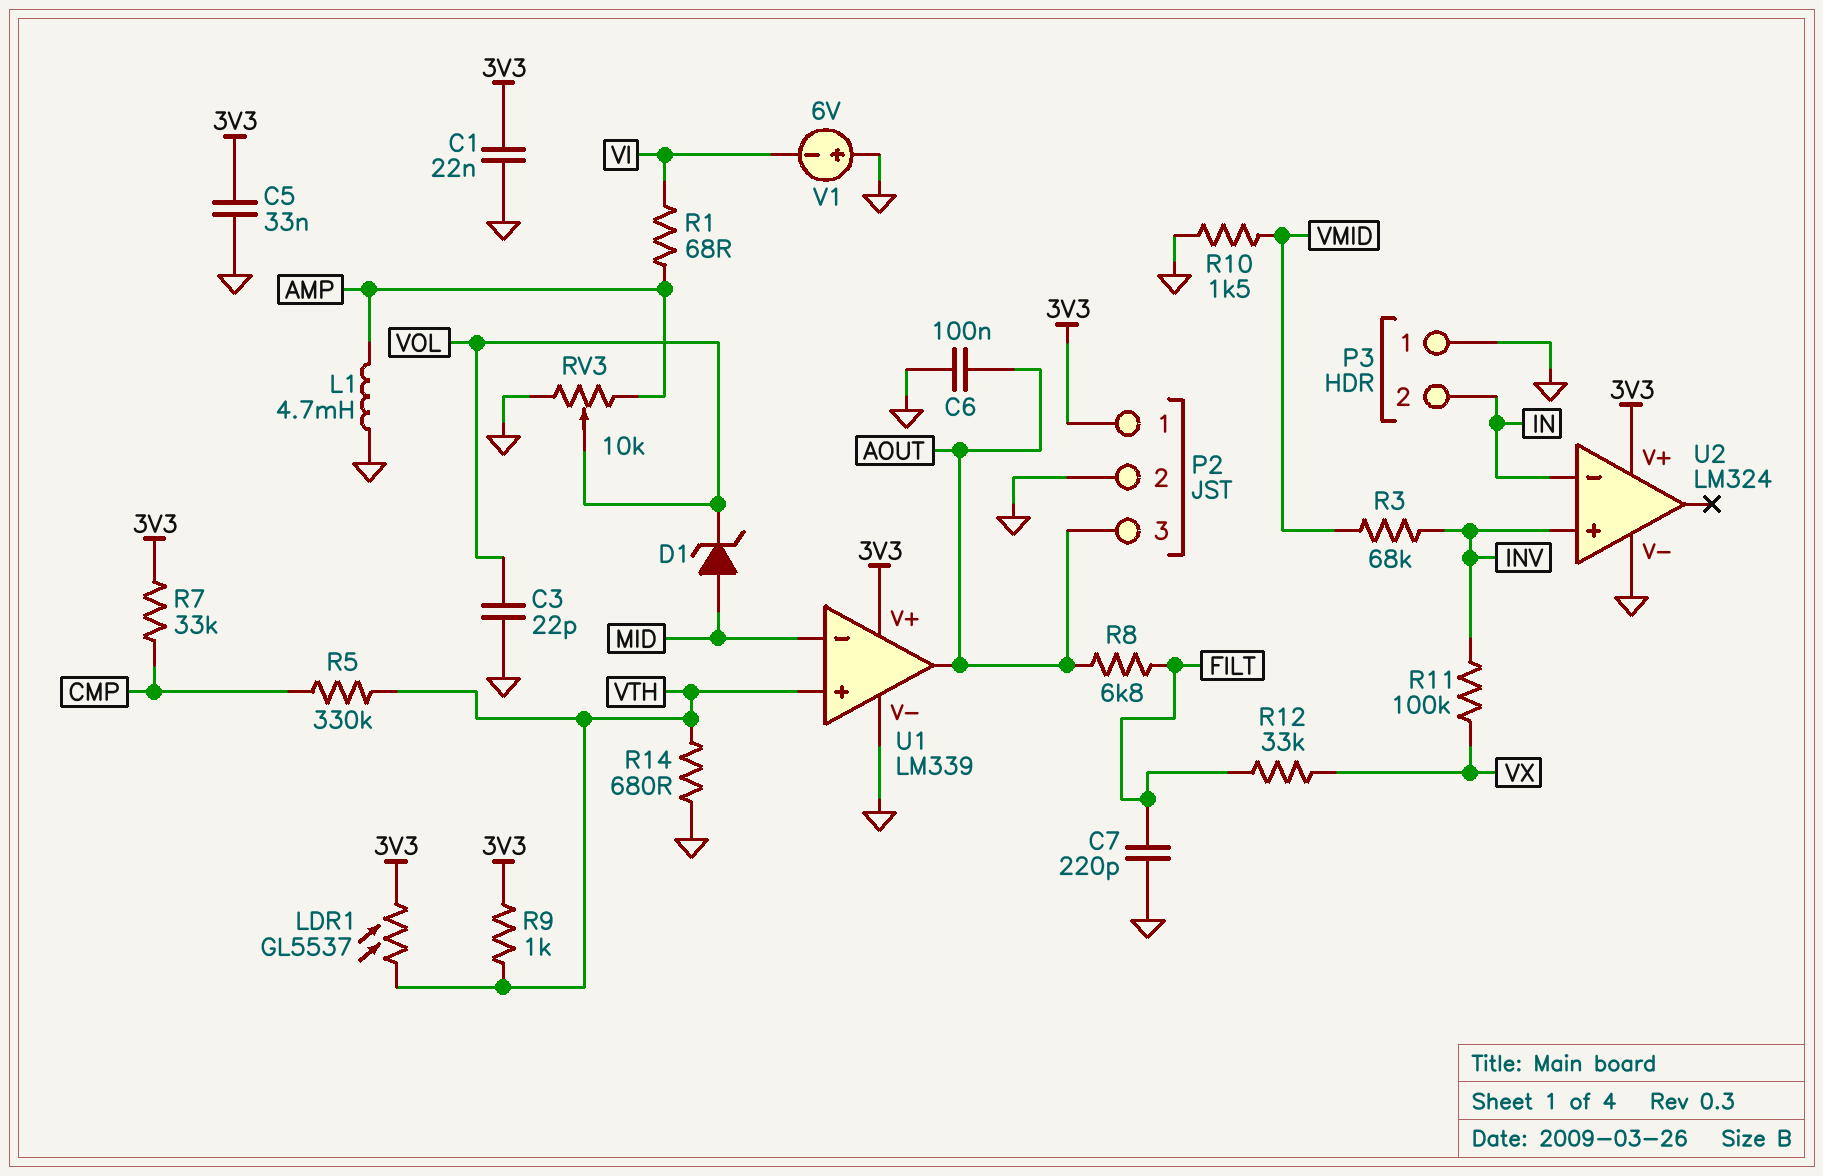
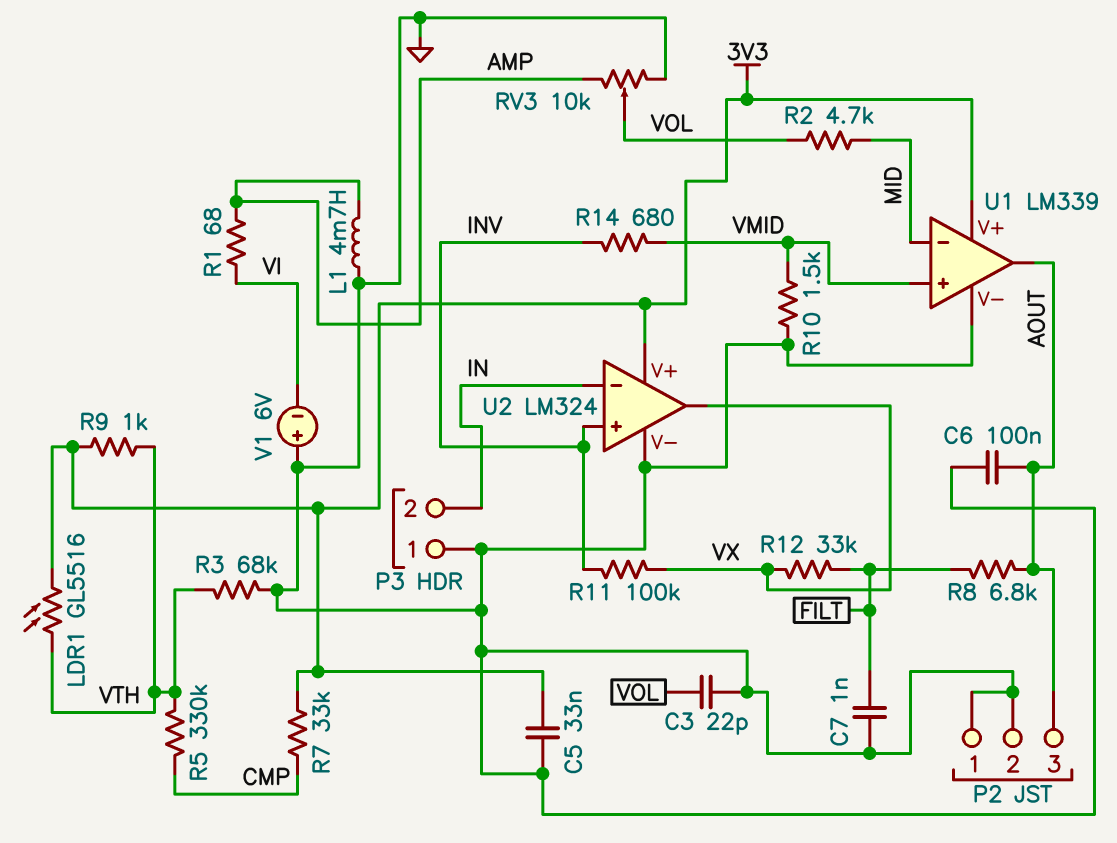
C1: 22nF (3V3, GND) -> none
C7: 220pF (FILT, GND) -> 1nF (FILT, GND)
D1: zener (A MID, K VOL) -> none
LDR1: GL5537 (3V3, VTH) -> GL5516 (3V3, VTH)
P2 pin 1: 3V3 -> GND
R2: none -> 4.7k (MID, VOL)
R3: 68k (INV, VMID) -> 68k (GND, VTH)
R14: 680 (GND, VTH) -> 680 (INV, VMID)
U1 pin in+: VTH -> VMID
U2 pin out: none -> VX

